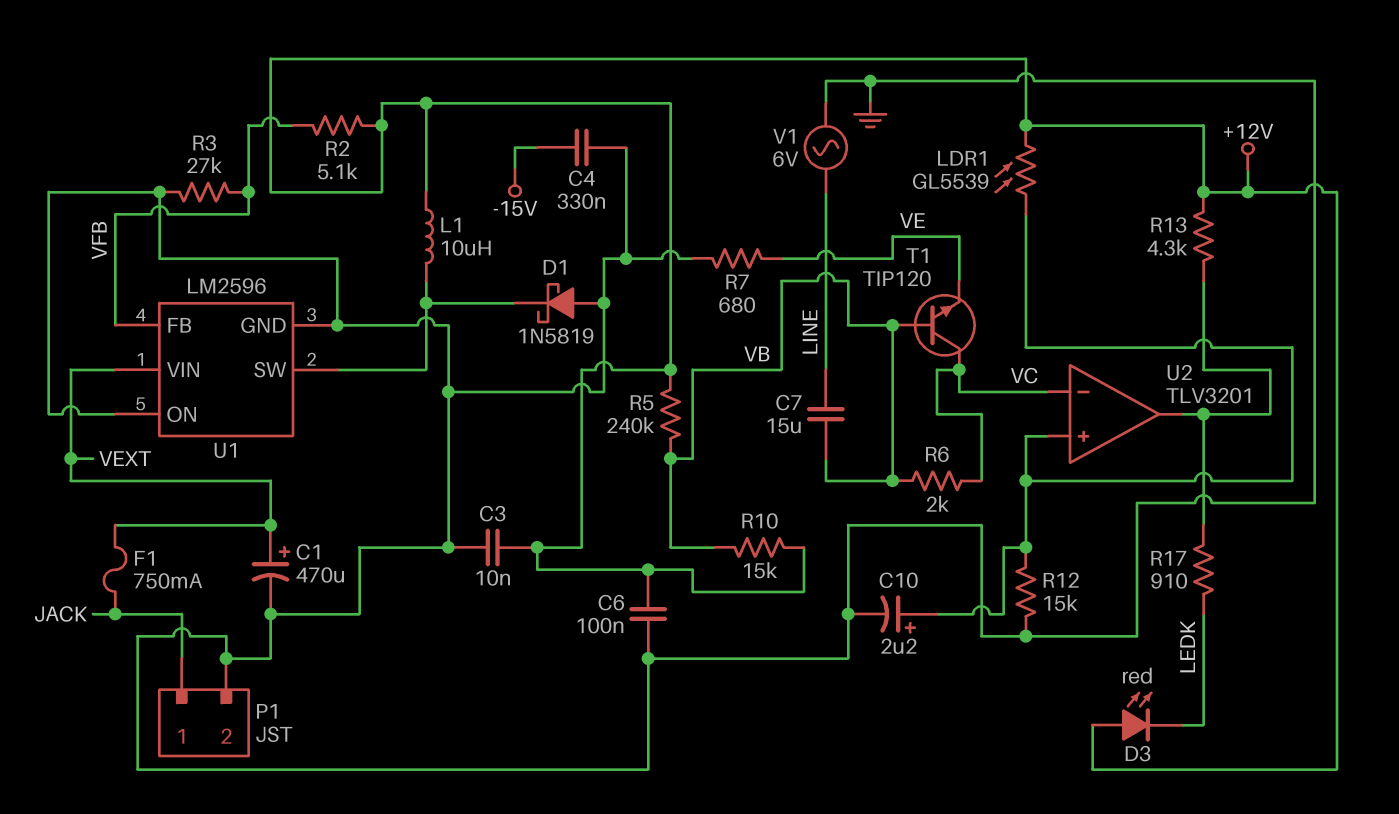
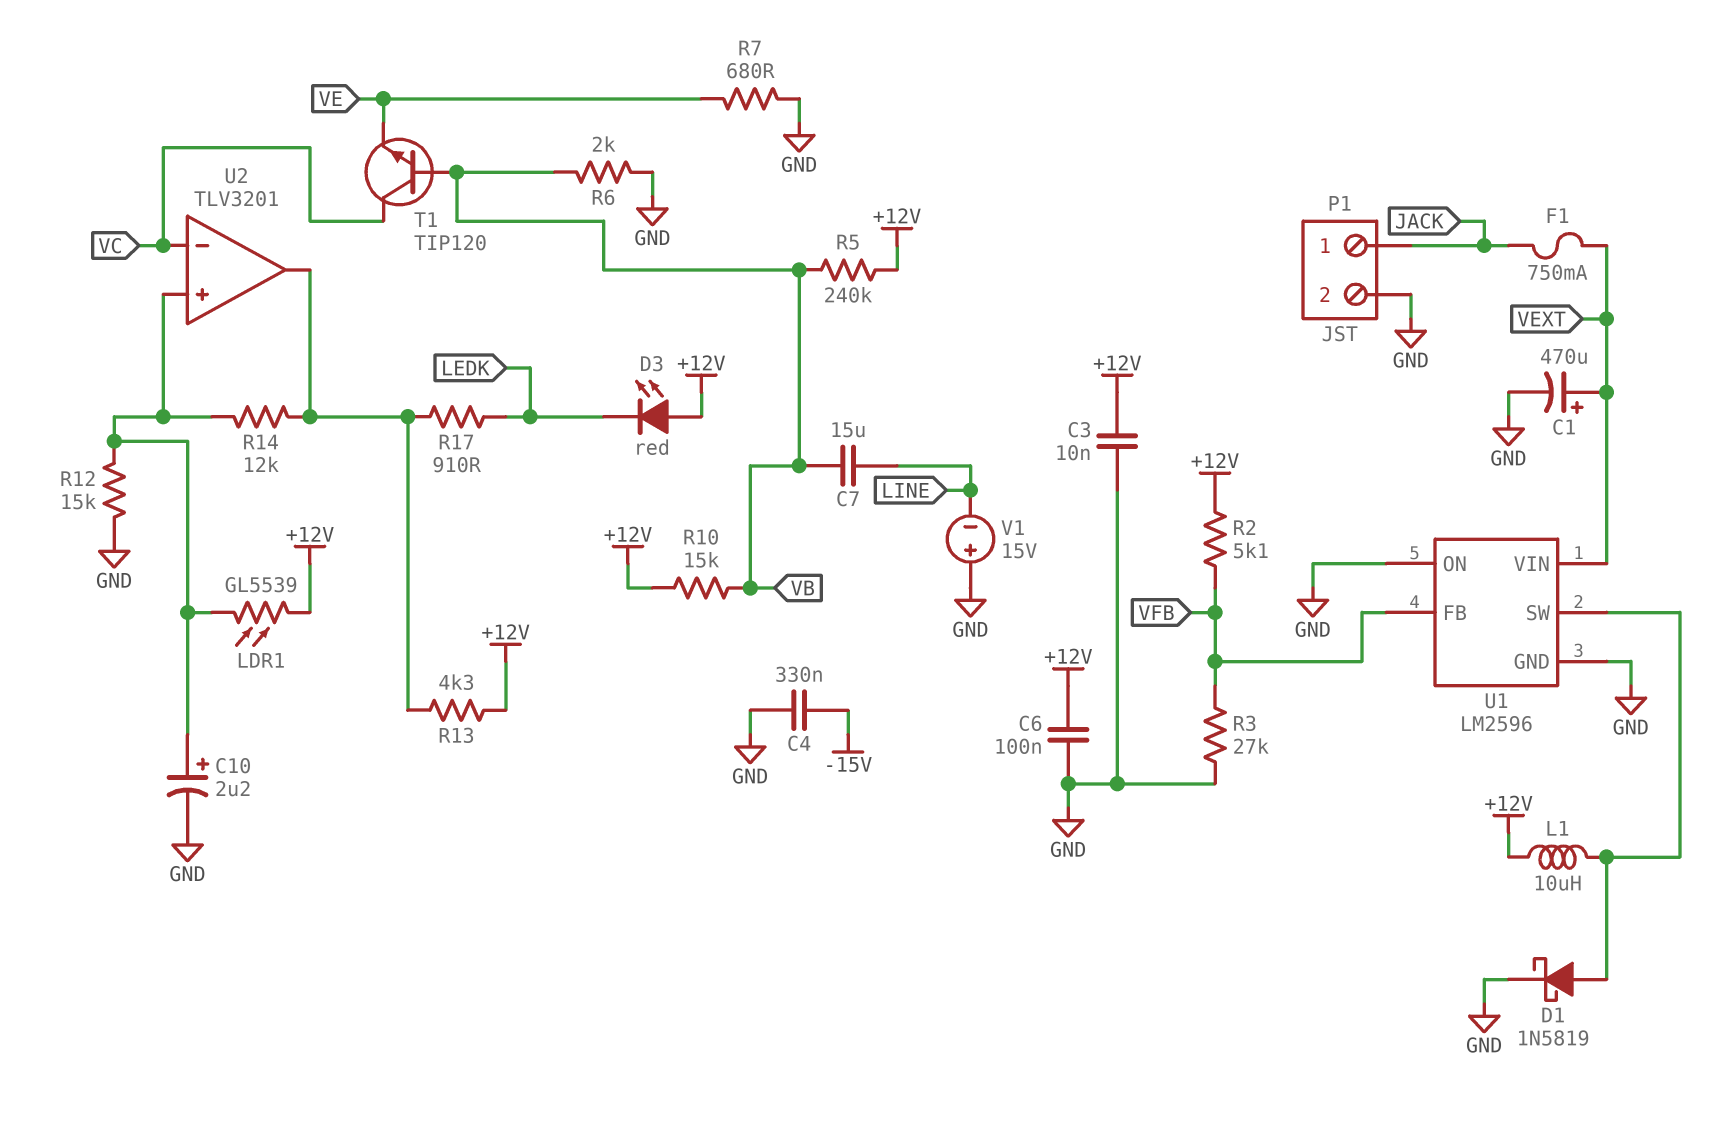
D1: schottky 1N5819 (A GND, K U1/SW) -> schottky 1N5819 (A U1/SW, K GND)
R6: 2k (VB, VC) -> 2k (GND, VB)
R14: none -> 12k (U2/in+, U2/out)
V1: AC 6V (GND, LINE) -> 15V (plus GND, minus LINE)

